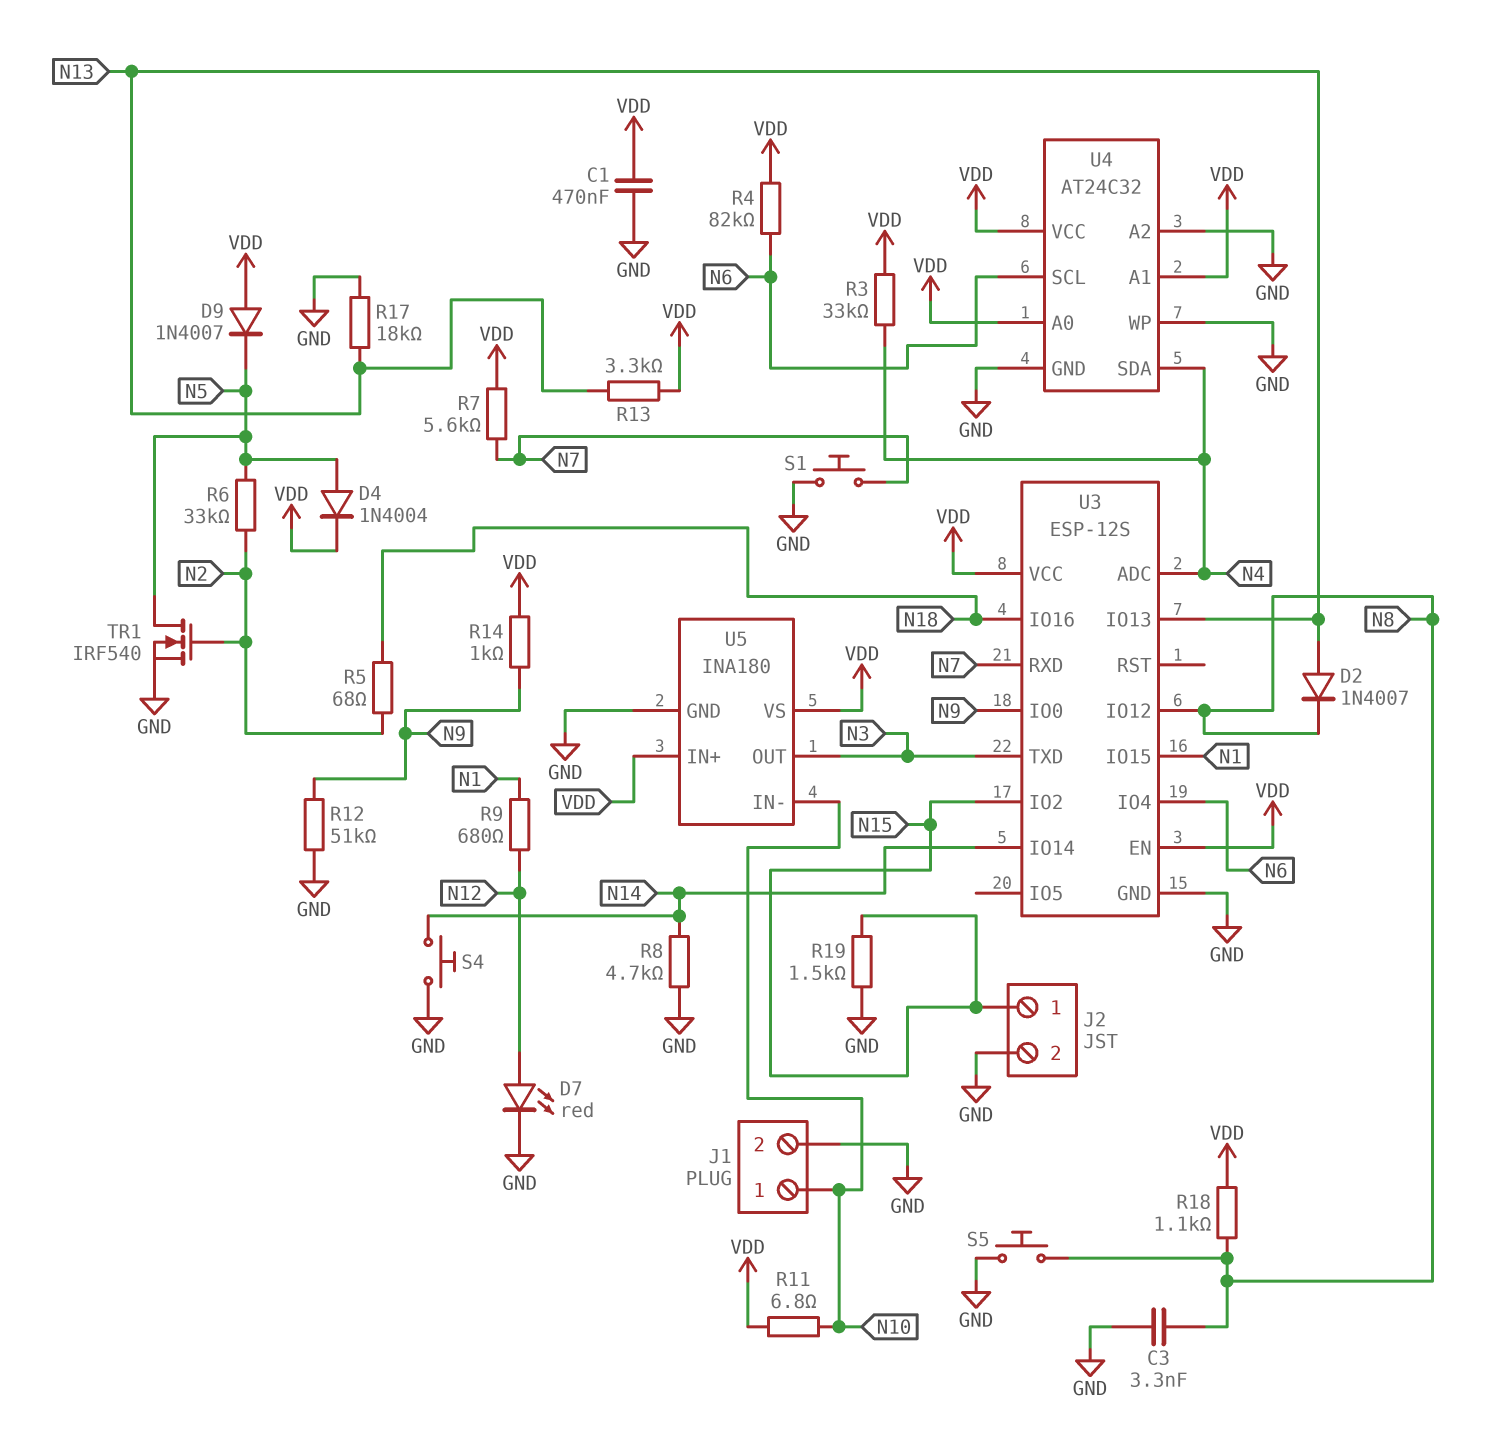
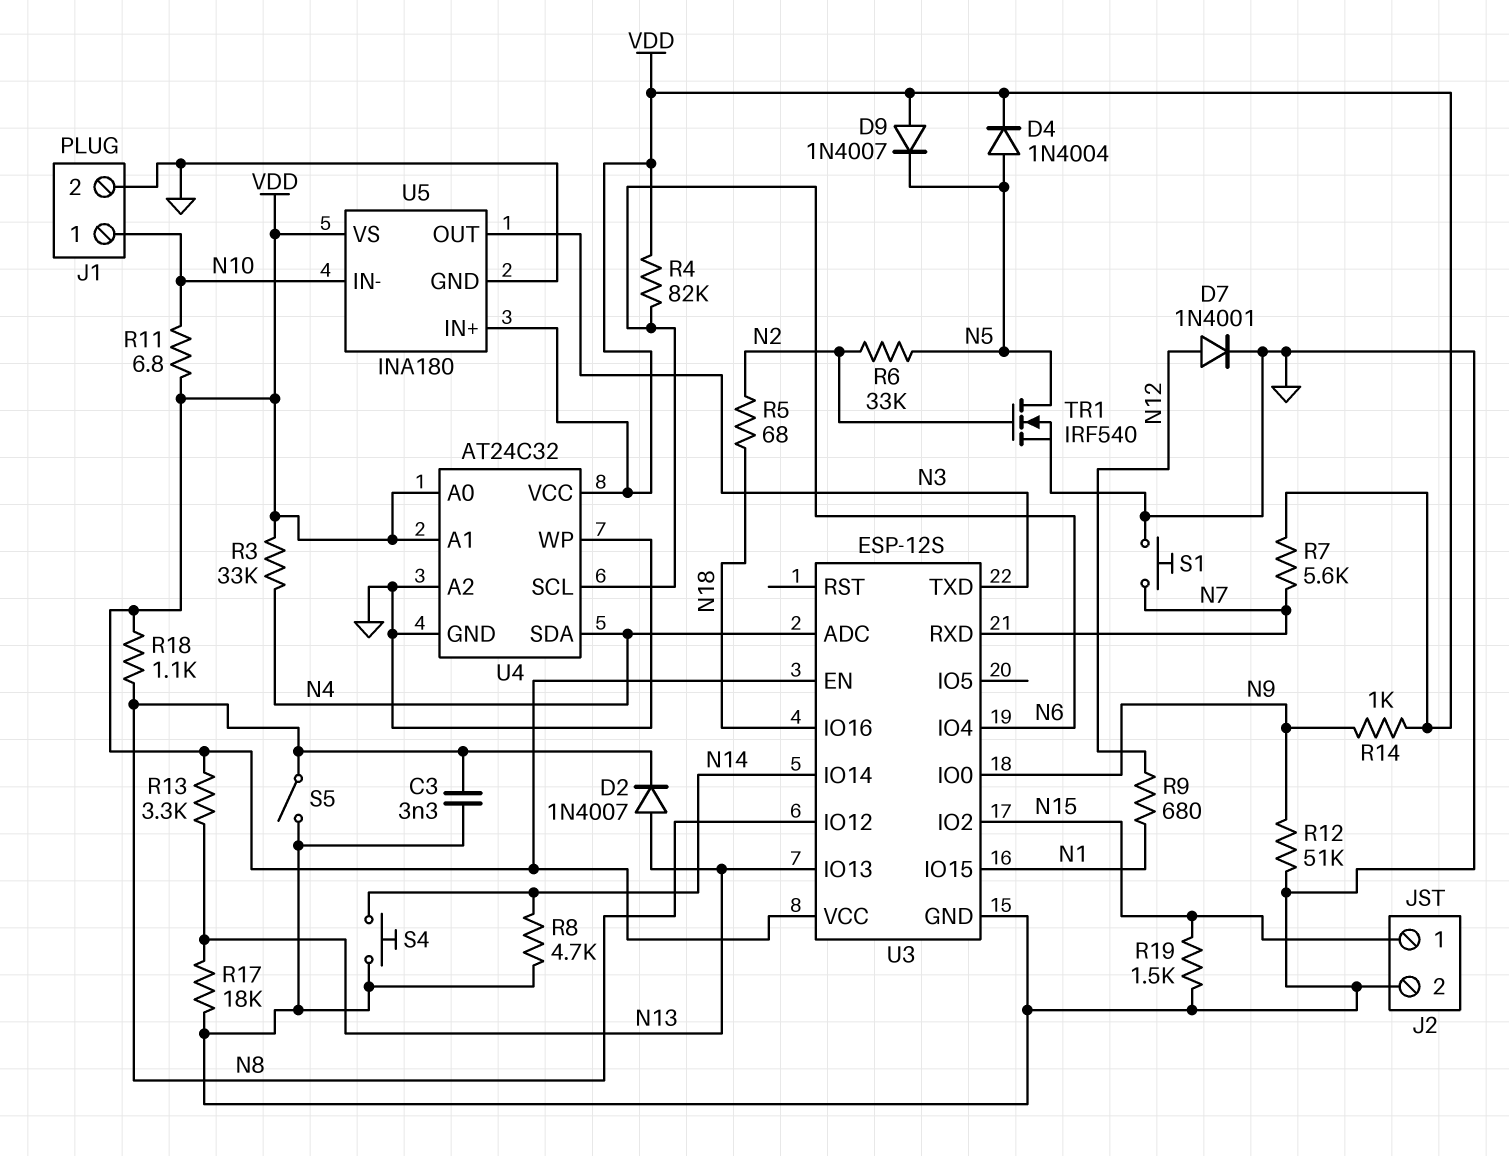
C1: 470nF (GND, VDD) -> none
D7: LED red (A N12, K GND) -> diode 1N4001 (A N12, K GND)
S5: button (GND, N8) -> switch (GND, N8)

